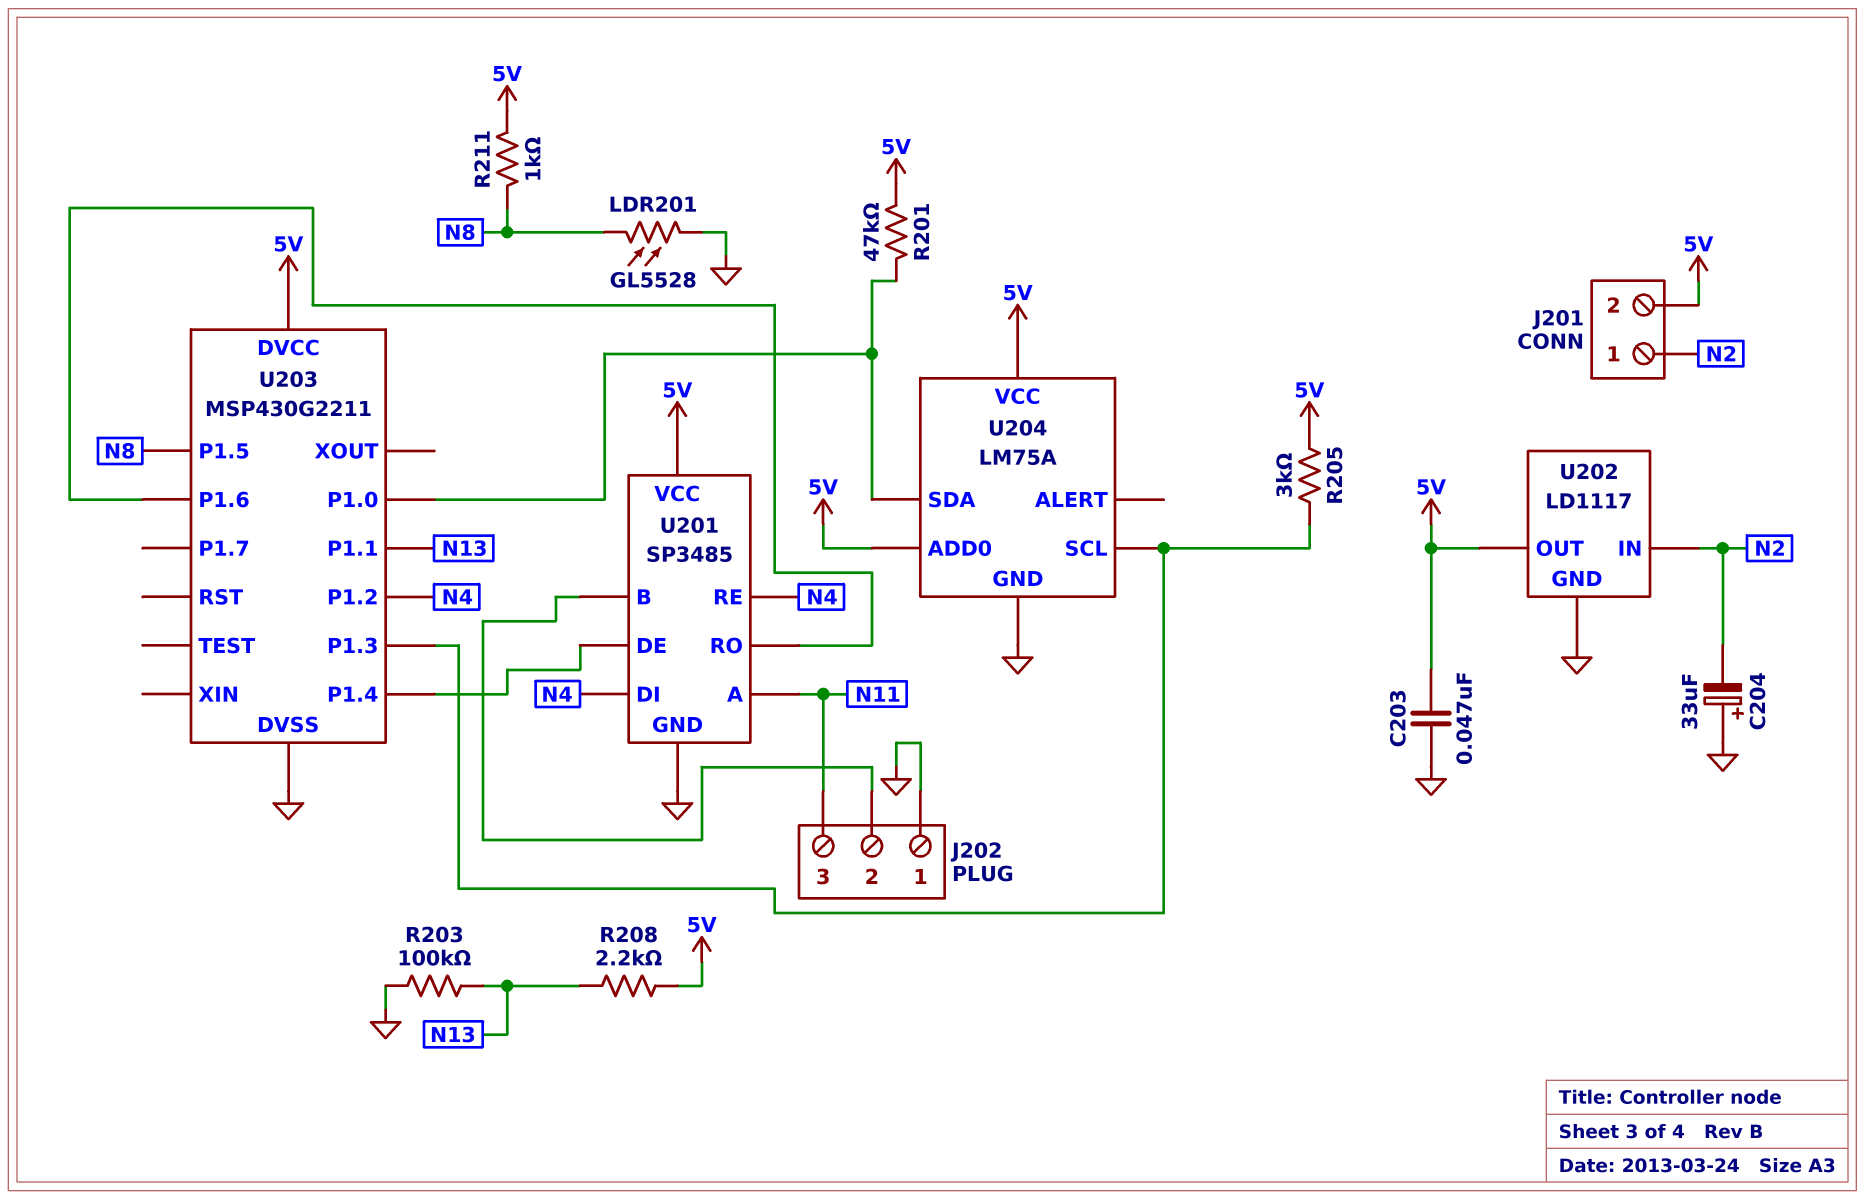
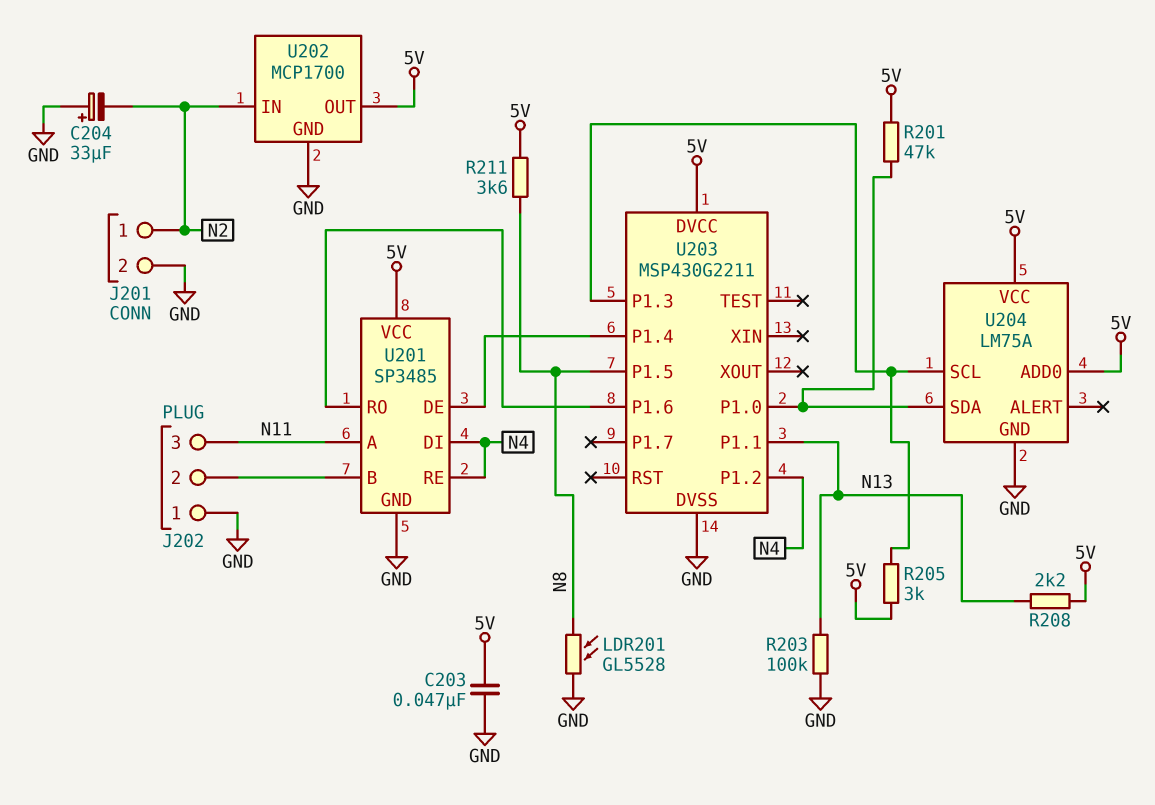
J201 pin 2: 5V -> GND
R211: 1k (5V, N8) -> 3.6k (5V, N8)
U202: LD1117 -> MCP1700

